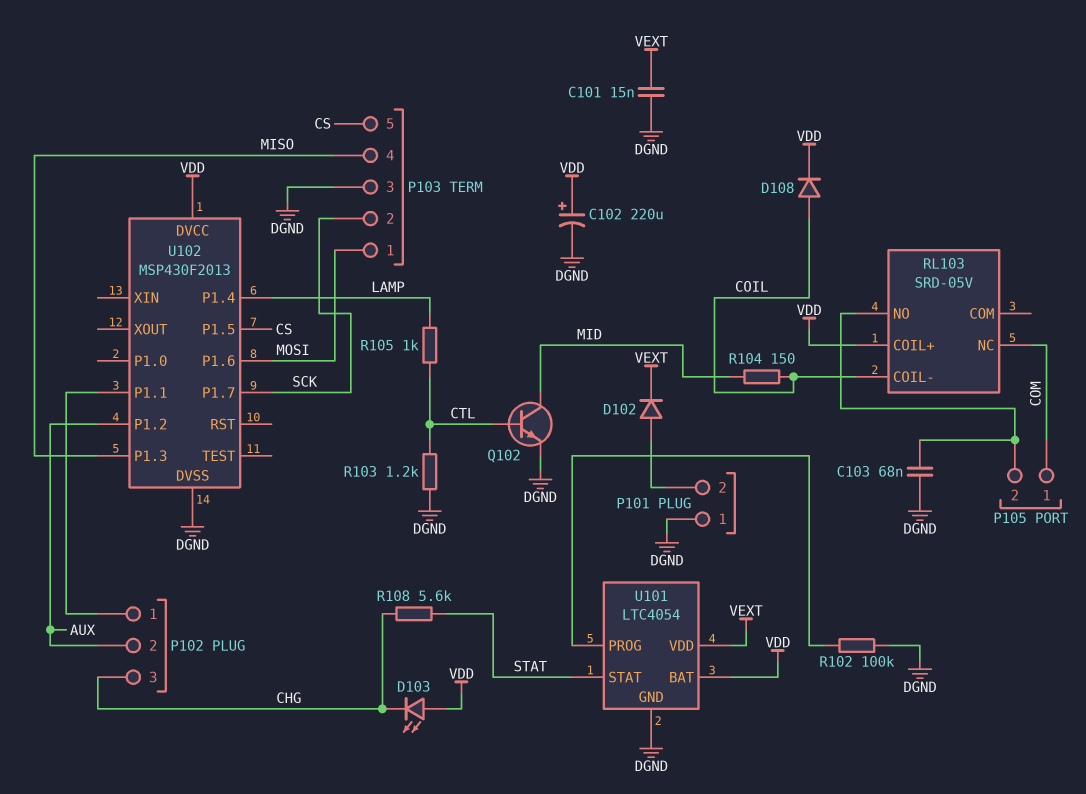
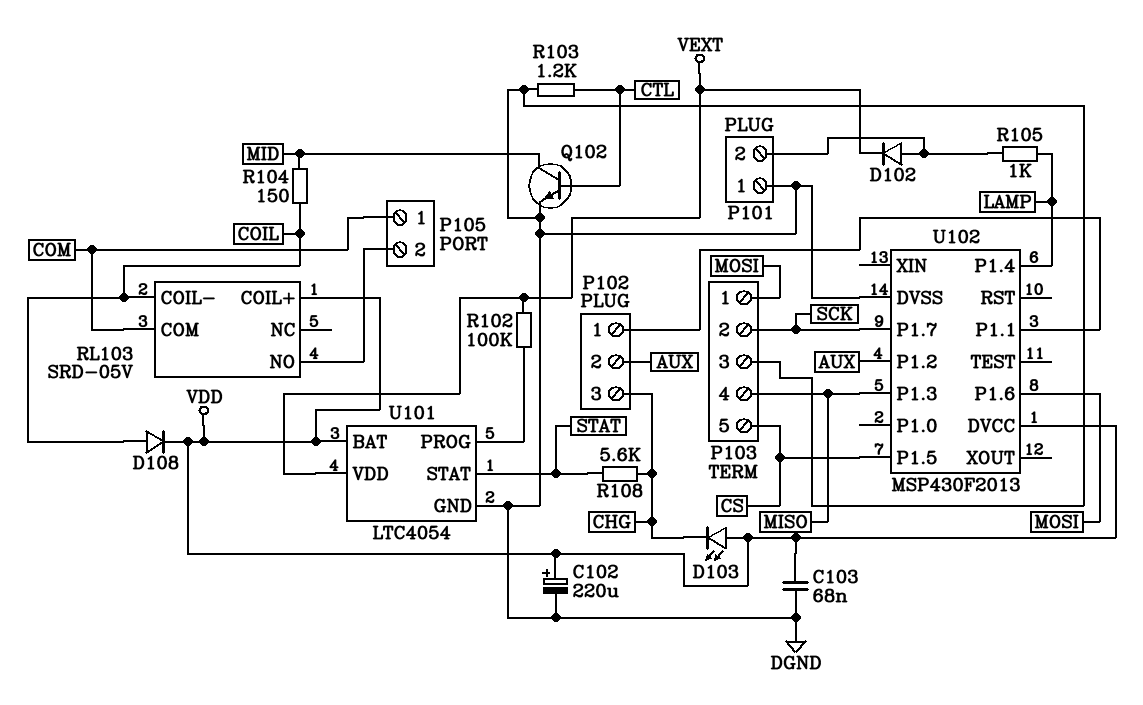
C101: 15nF (DGND, VEXT) -> none
C103: 68nF (DGND, P105/2) -> 68nF (DGND, VDD)
R102: 100k (DGND, U101/PROG) -> 100k (U101/PROG, VEXT)
R105: 1k (CTL, LAMP) -> 1k (LAMP, P101/2)
RL103 pin COM: none -> COM
RL103 pin NC: COM -> none

